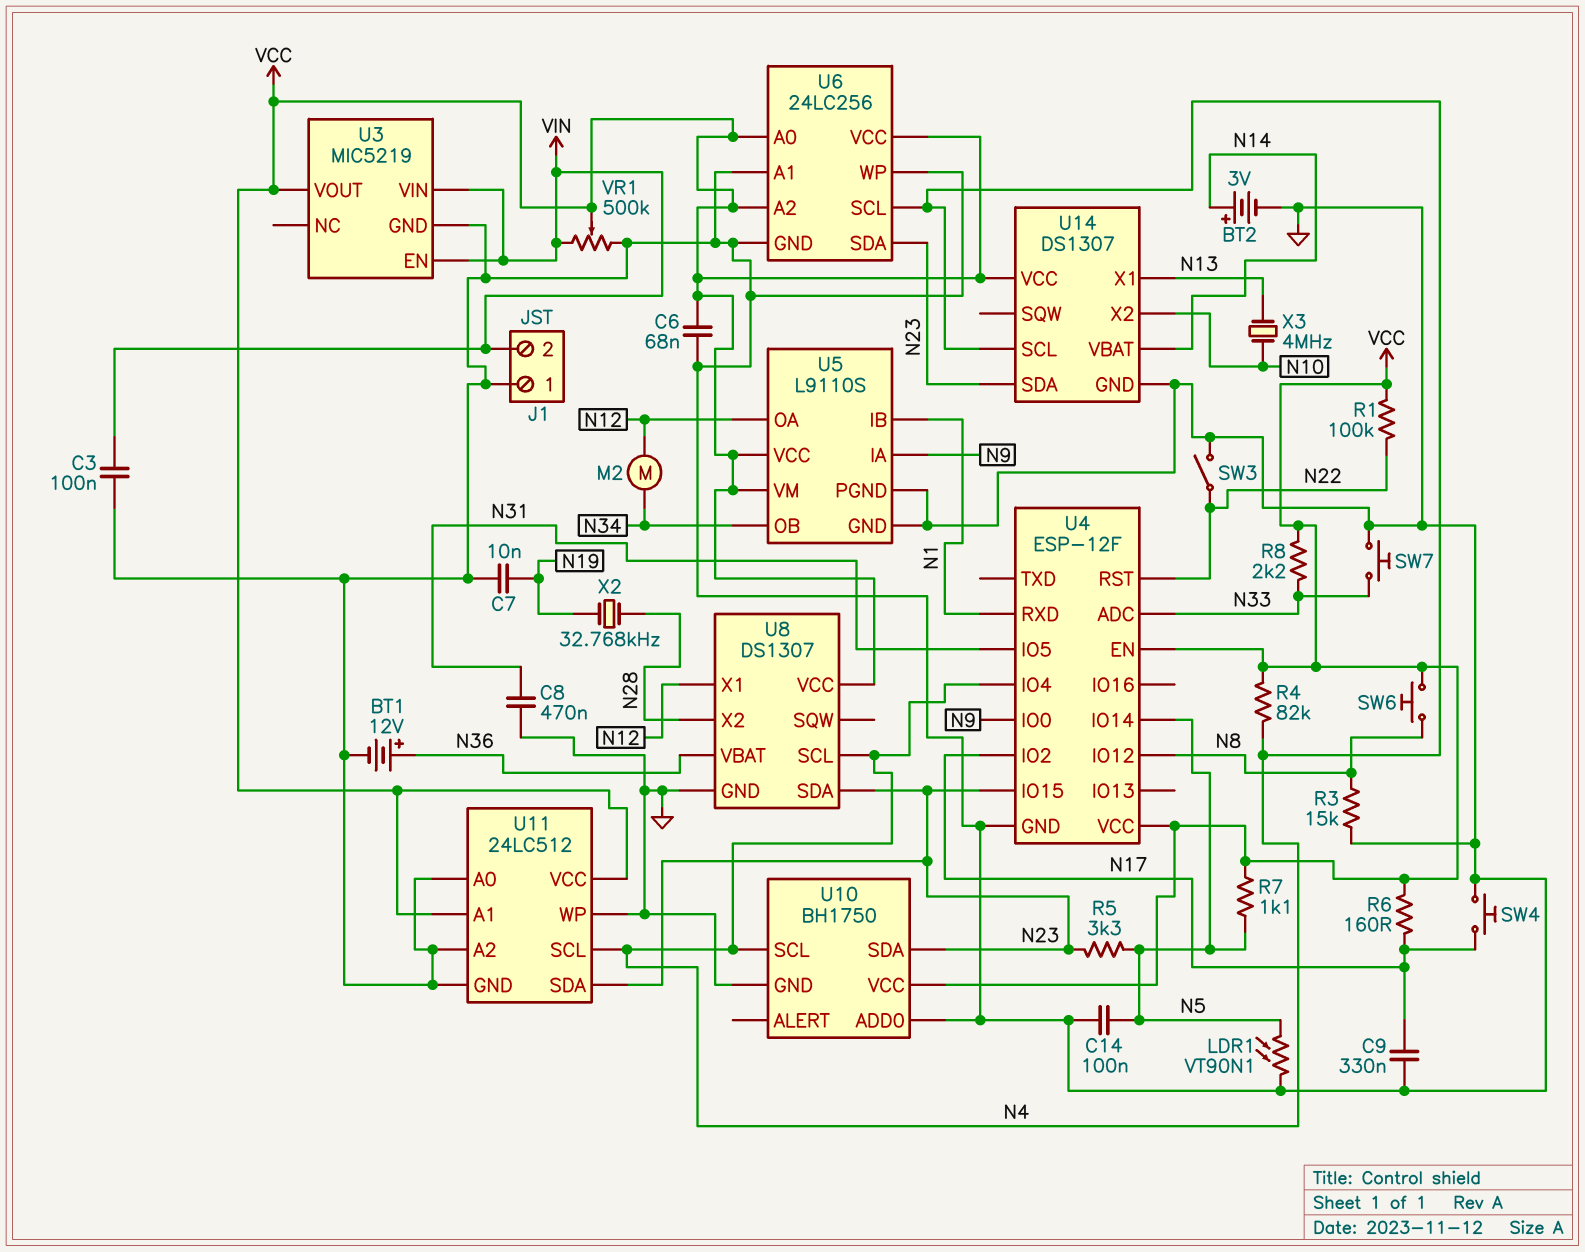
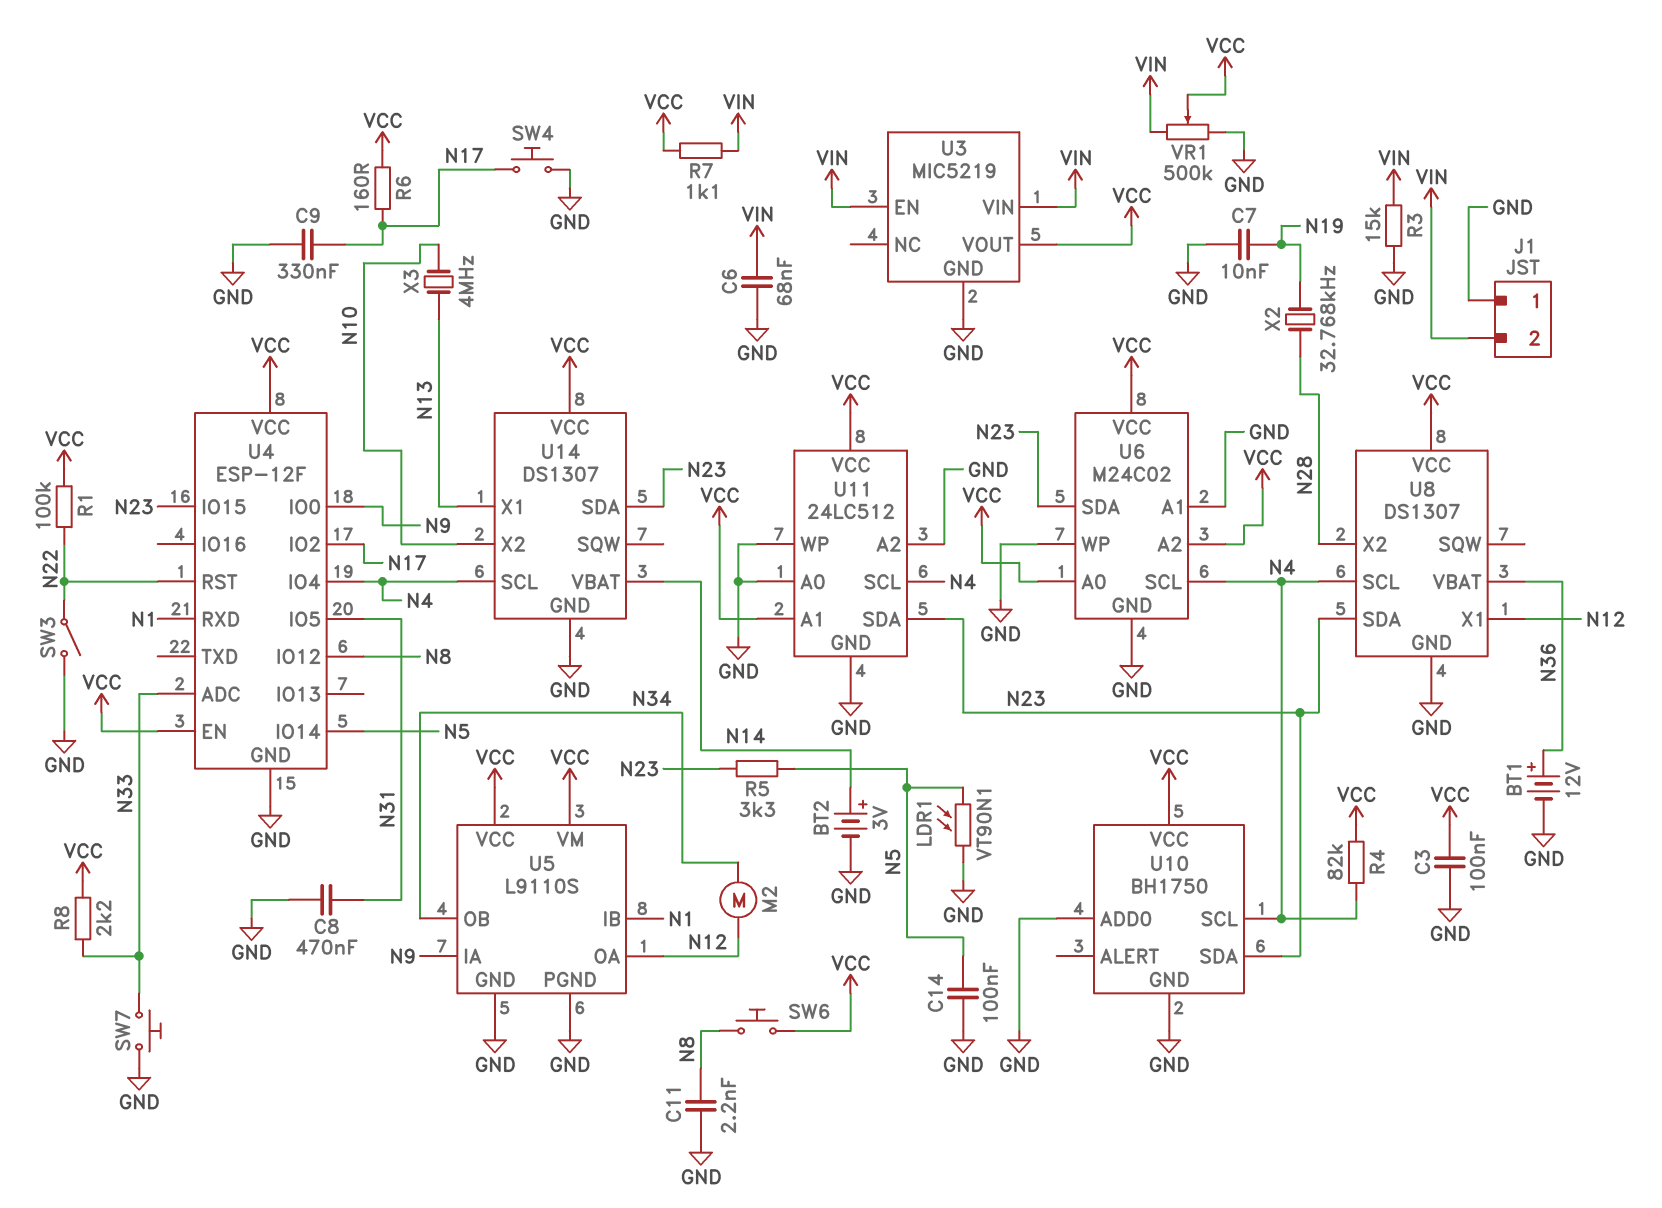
C3: 100nF (GND, VIN) -> 100nF (GND, VCC)
C6: 68nF (GND, VCC) -> 68nF (GND, VIN)
C11: none -> 2.2nF (GND, N8)
R3: 15k (GND, N8) -> 15k (GND, VIN)
R7: 1.1k (N5, VCC) -> 1.1k (VCC, VIN)
U6: 24LC256 -> M24C02

